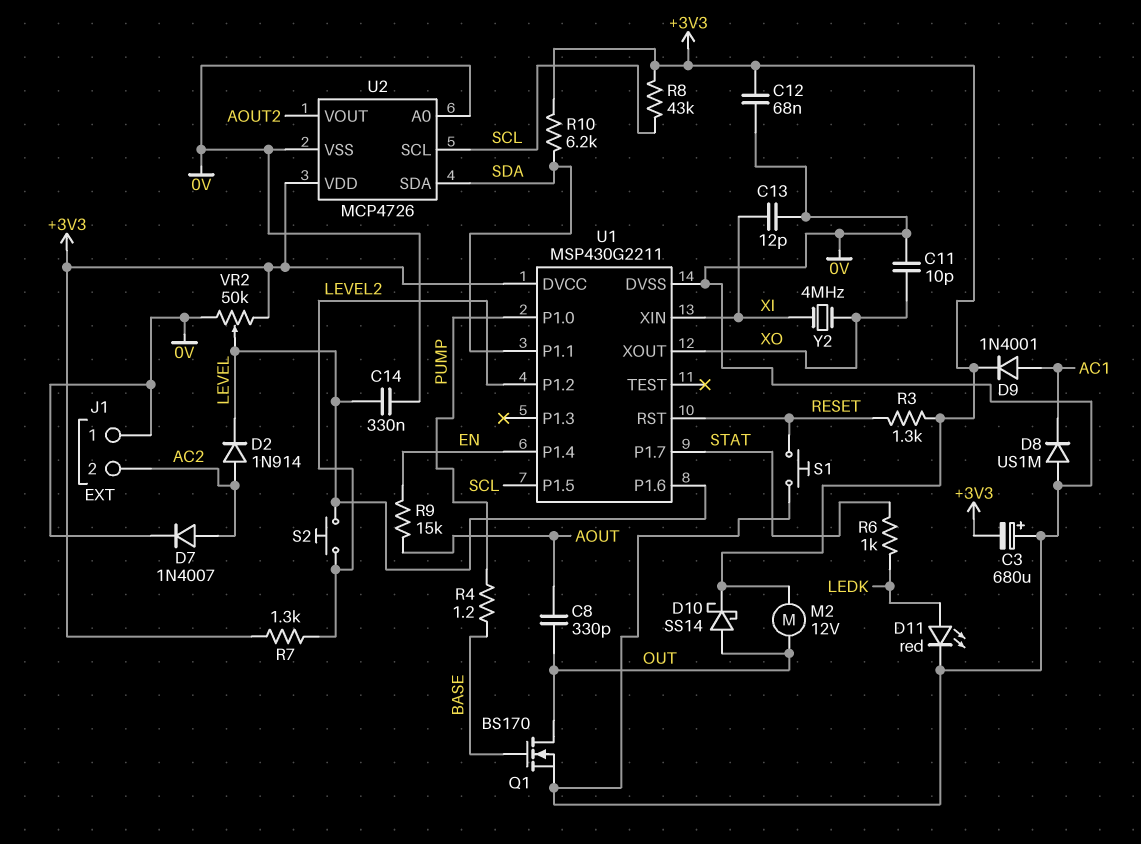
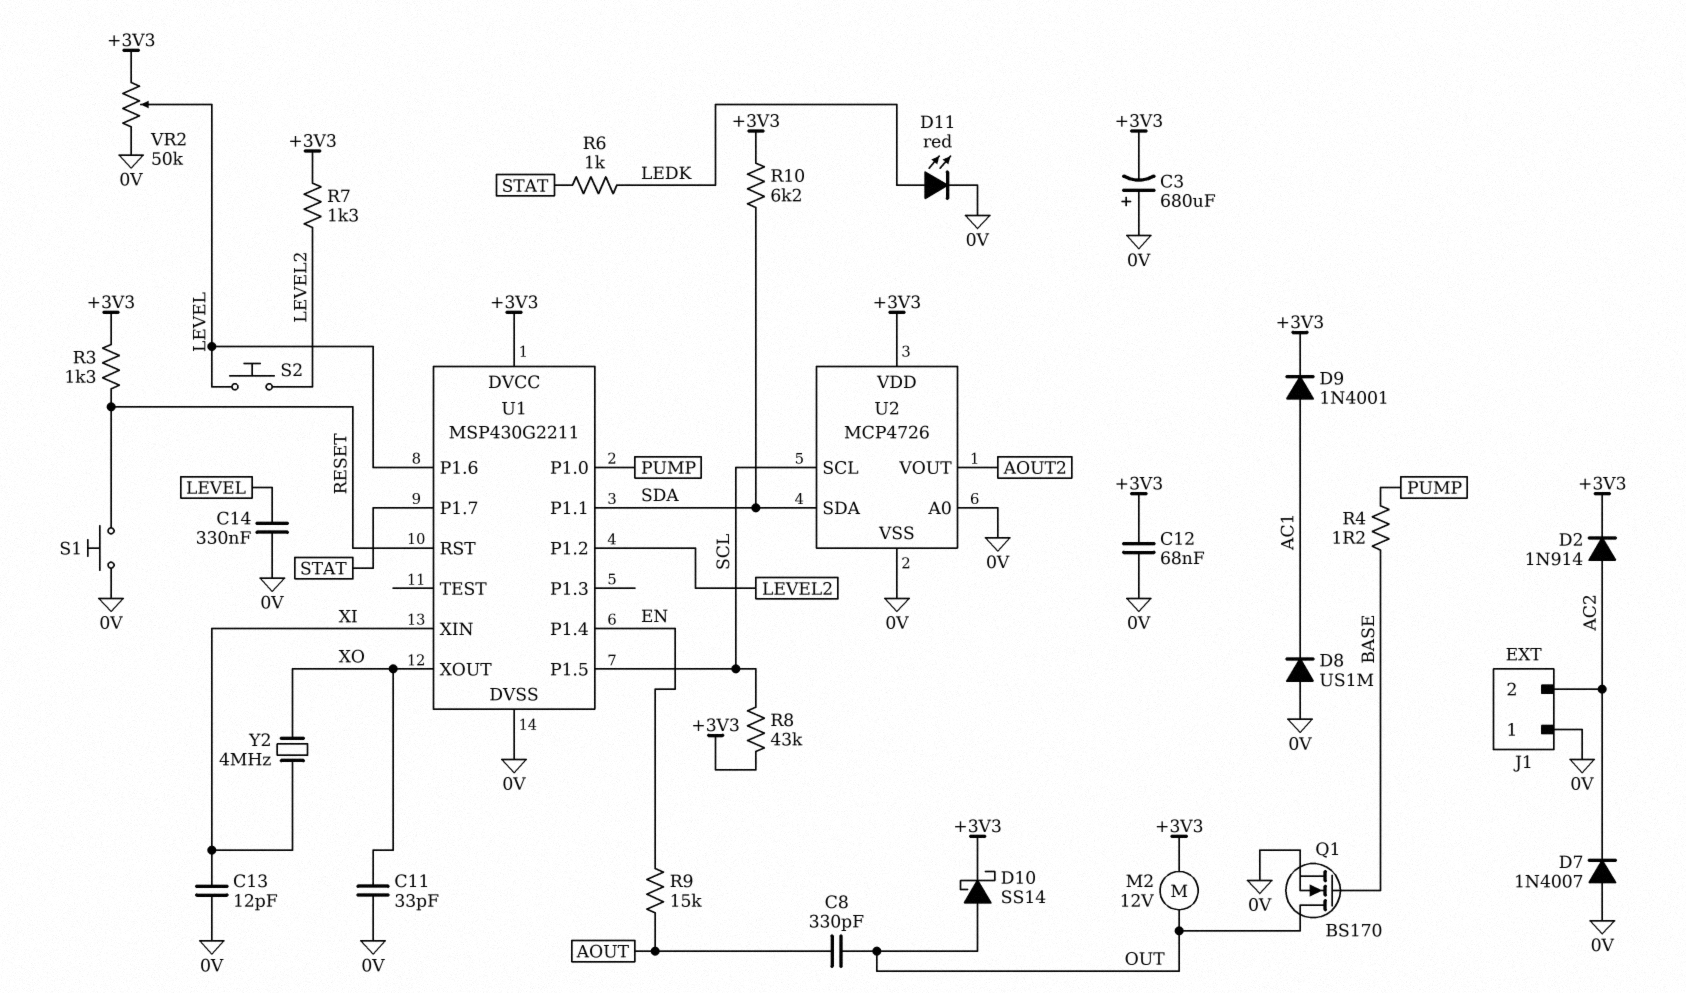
C11: 10pF (0V, XO) -> 33pF (0V, XO)
D2: diode 1N914 (A AC2, K LEVEL) -> diode 1N914 (A AC2, K +3V3)
D7: diode 1N4007 (A AC2, K 0V) -> diode 1N4007 (A 0V, K AC2)

